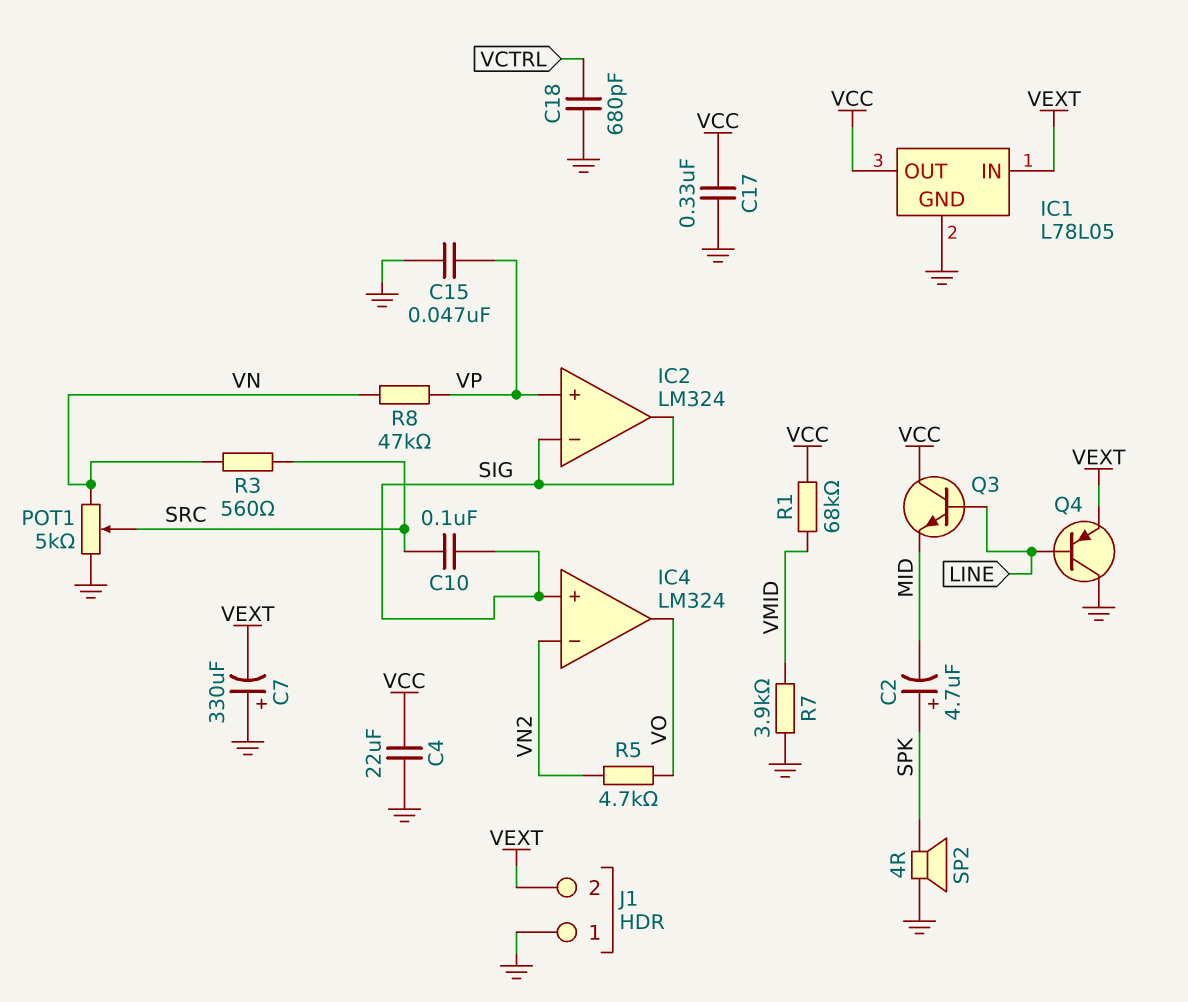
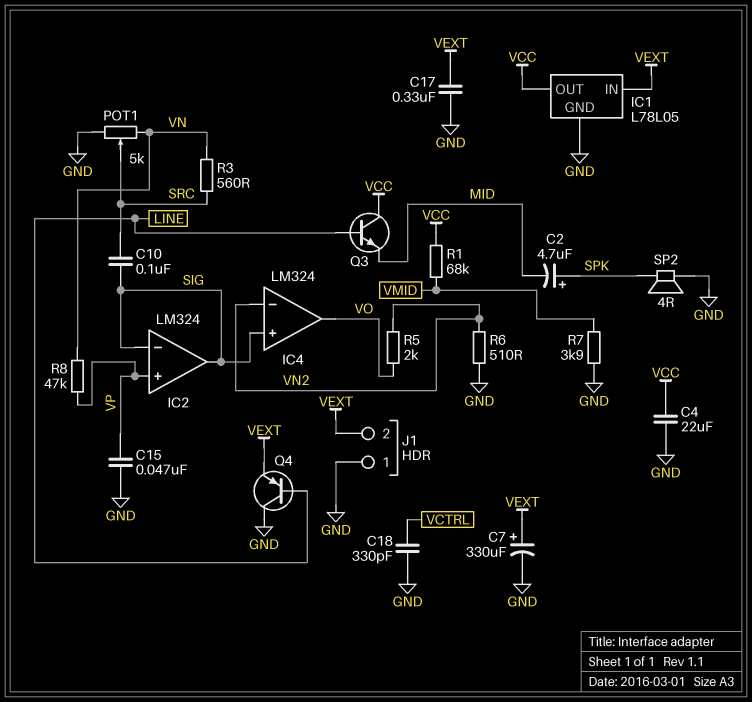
C7: 330uF (plus GND, minus VEXT) -> 330uF (plus VEXT, minus GND)
C17: 330nF (GND, VCC) -> 330nF (GND, VEXT)
C18: 680pF (GND, VCTRL) -> 330pF (GND, VCTRL)
R5: 4.7k (VN2, VO) -> 2k (VN2, VO)
R6: none -> 510 (GND, VN2)

